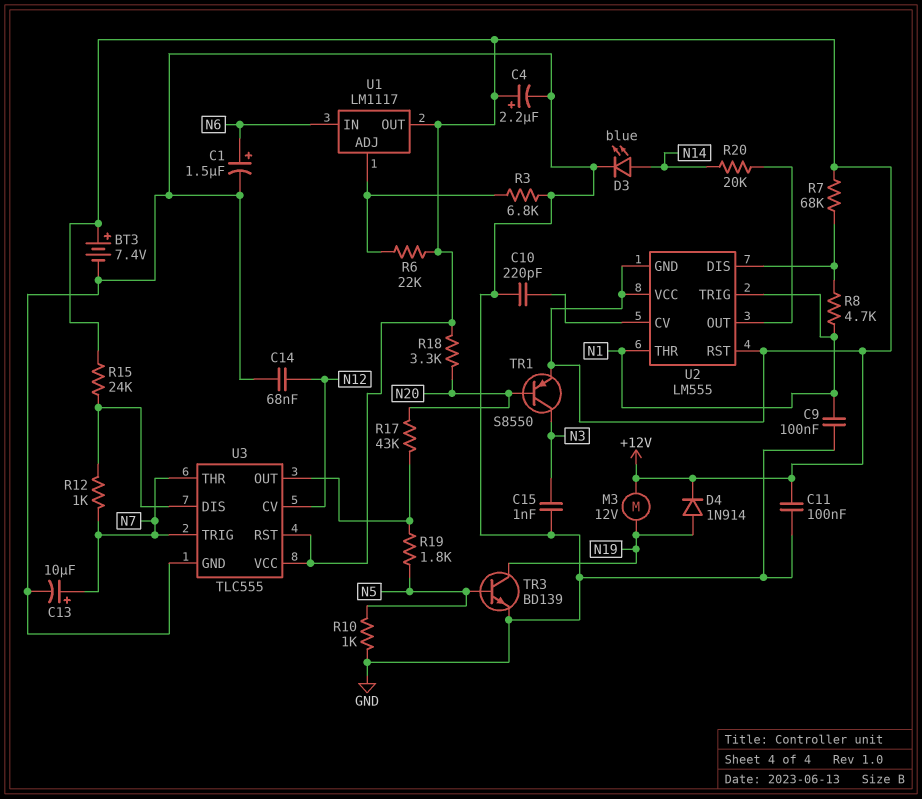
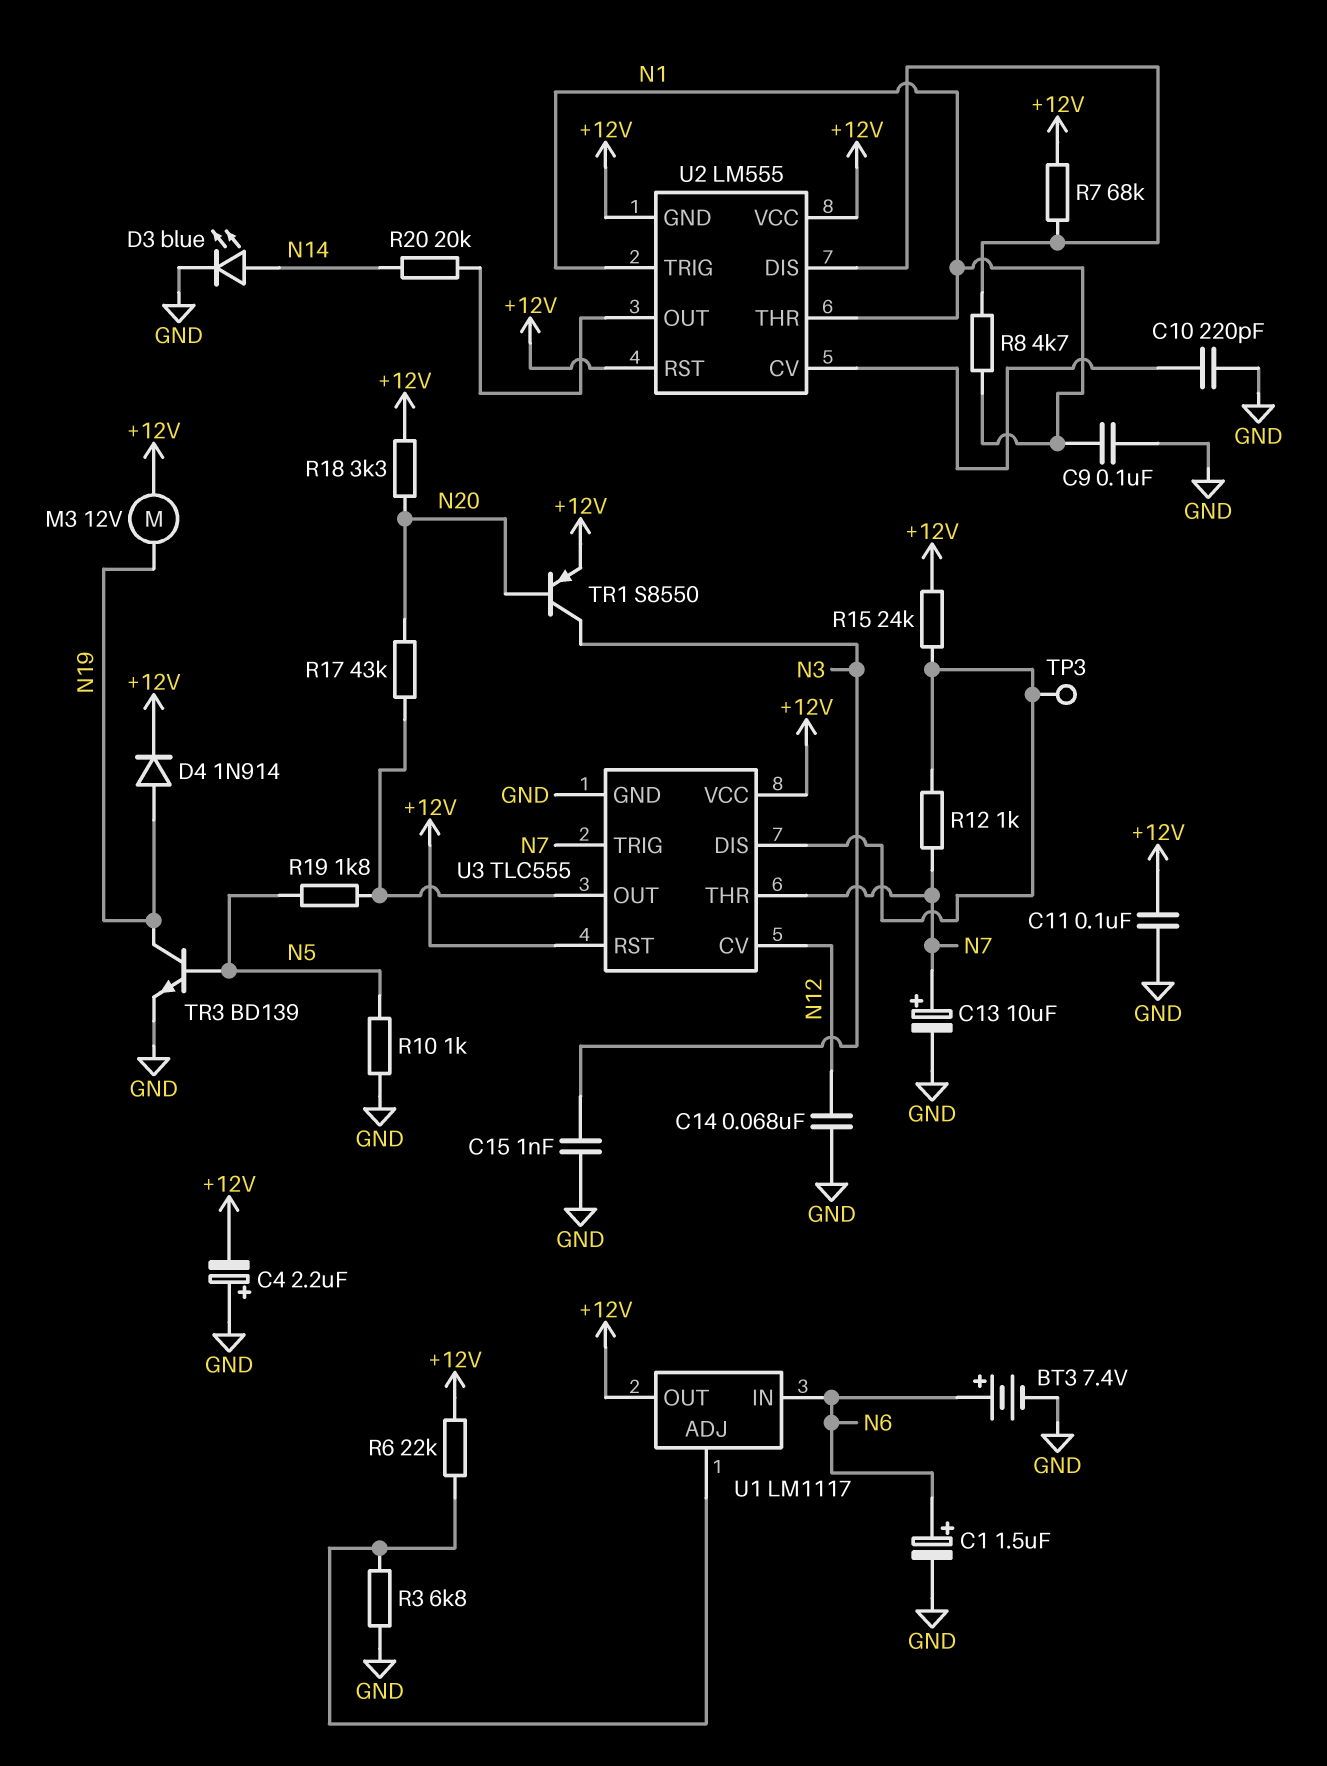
BT3: 7.4V (plus +12V, minus GND) -> 7.4V (plus N6, minus GND)
C4: 2.2uF (plus +12V, minus GND) -> 2.2uF (plus GND, minus +12V)
TP3: none -> test point (U3/DIS)

